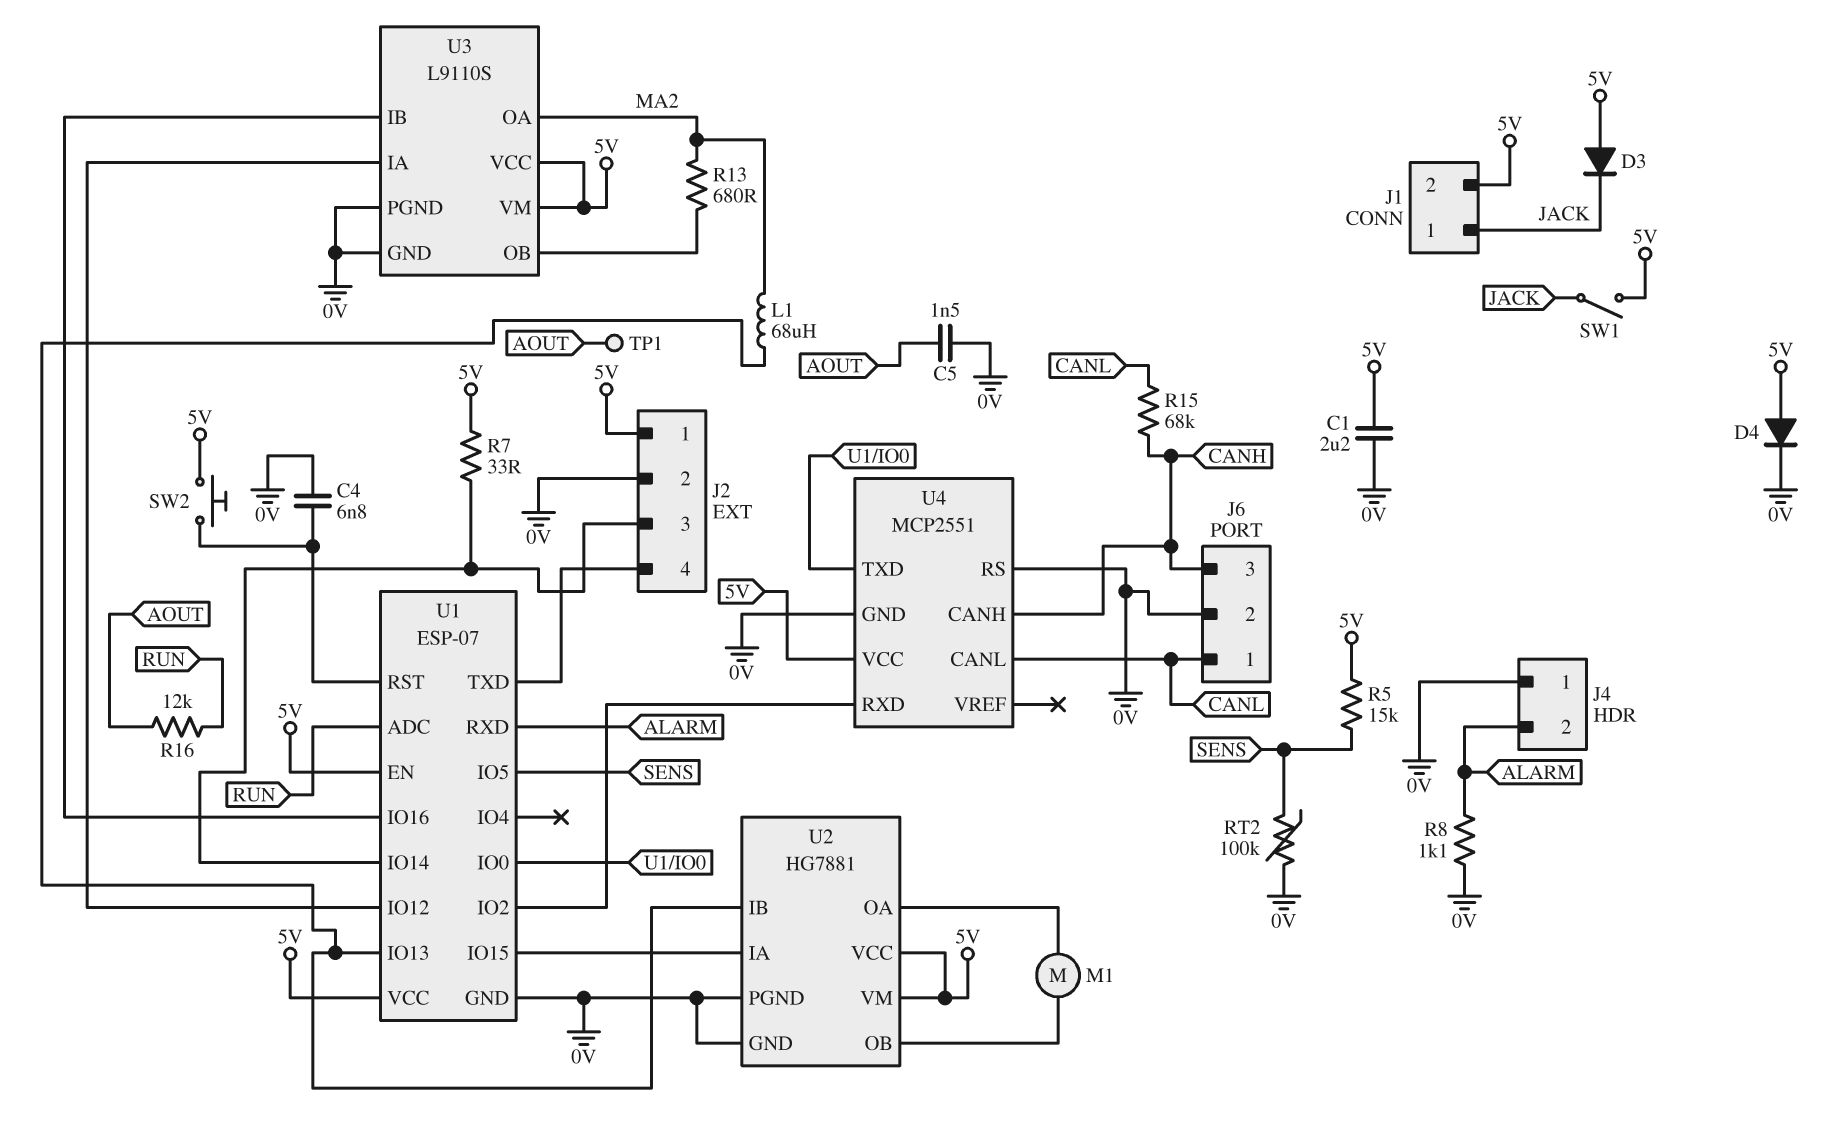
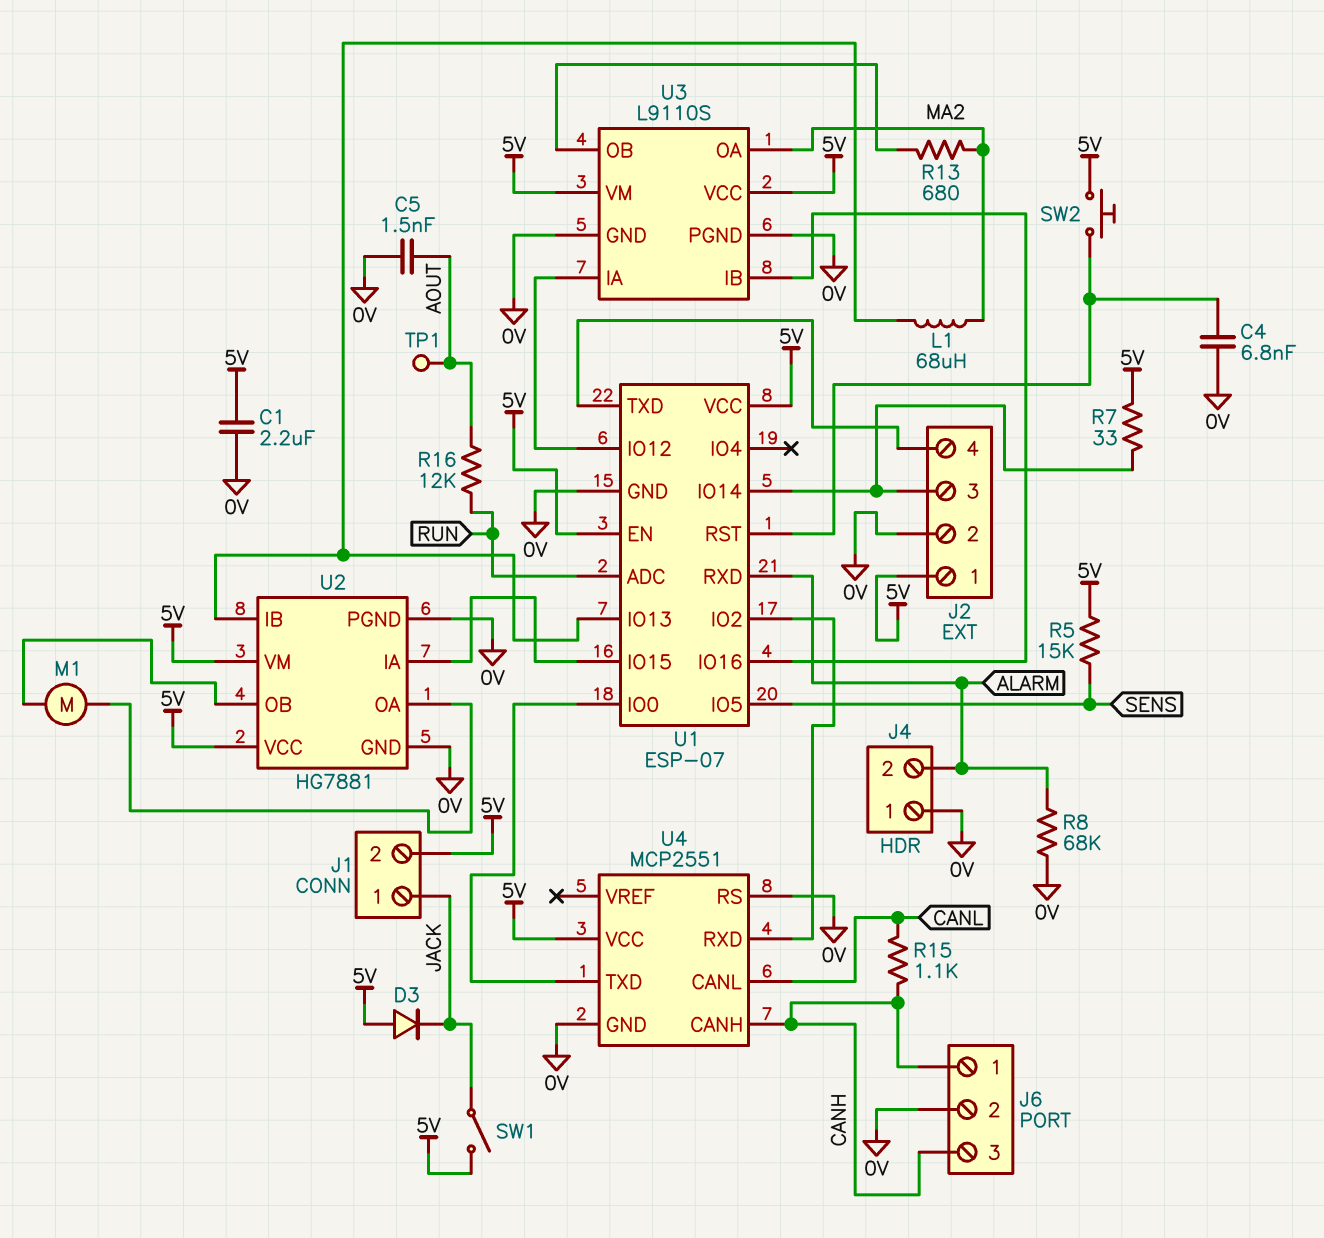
D4: diode (A 5V, K 0V) -> none
J6 pin 1: CANL -> CANH
R8: 1.1k (0V, ALARM) -> 68k (0V, ALARM)
R15: 68k (CANH, CANL) -> 1.1k (CANH, CANL)
RT2: 100k (0V, SENS) -> none

